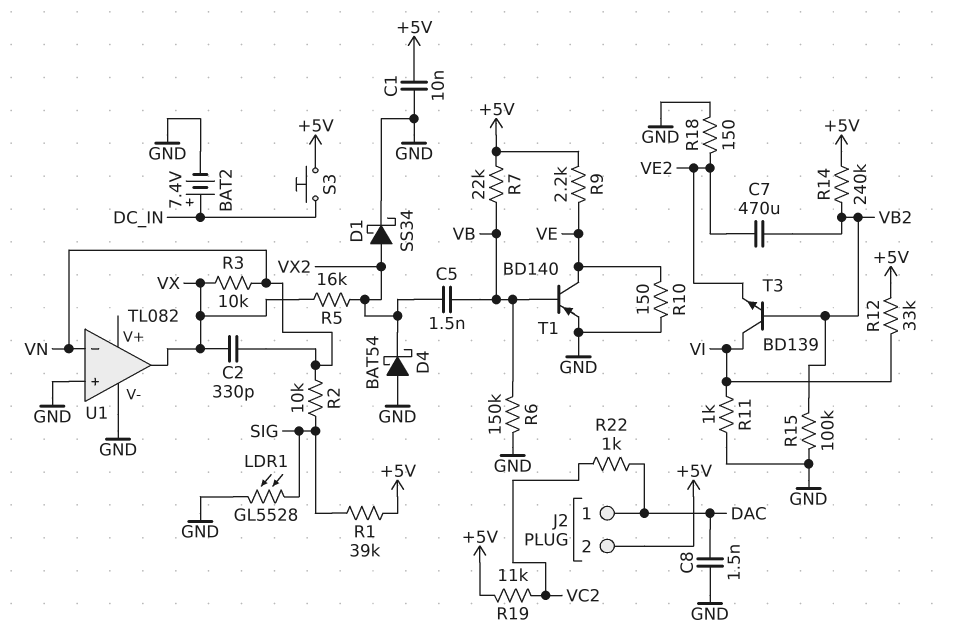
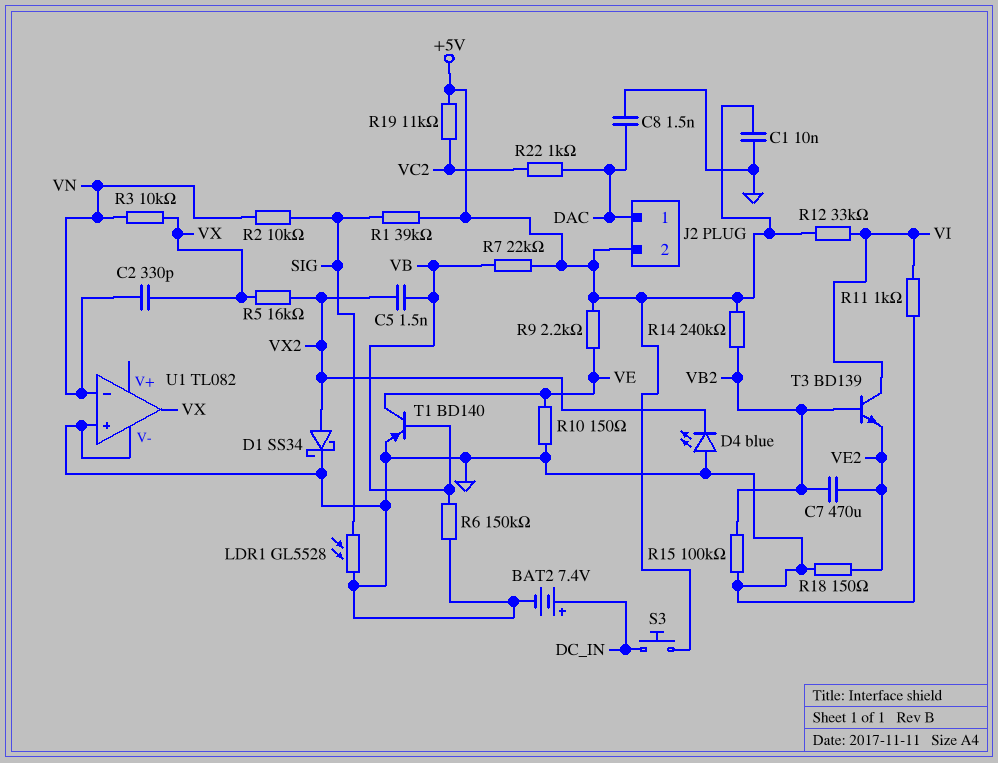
D4: schottky BAT54 (A GND, K VX2) -> LED blue (A GND, K VX2)

